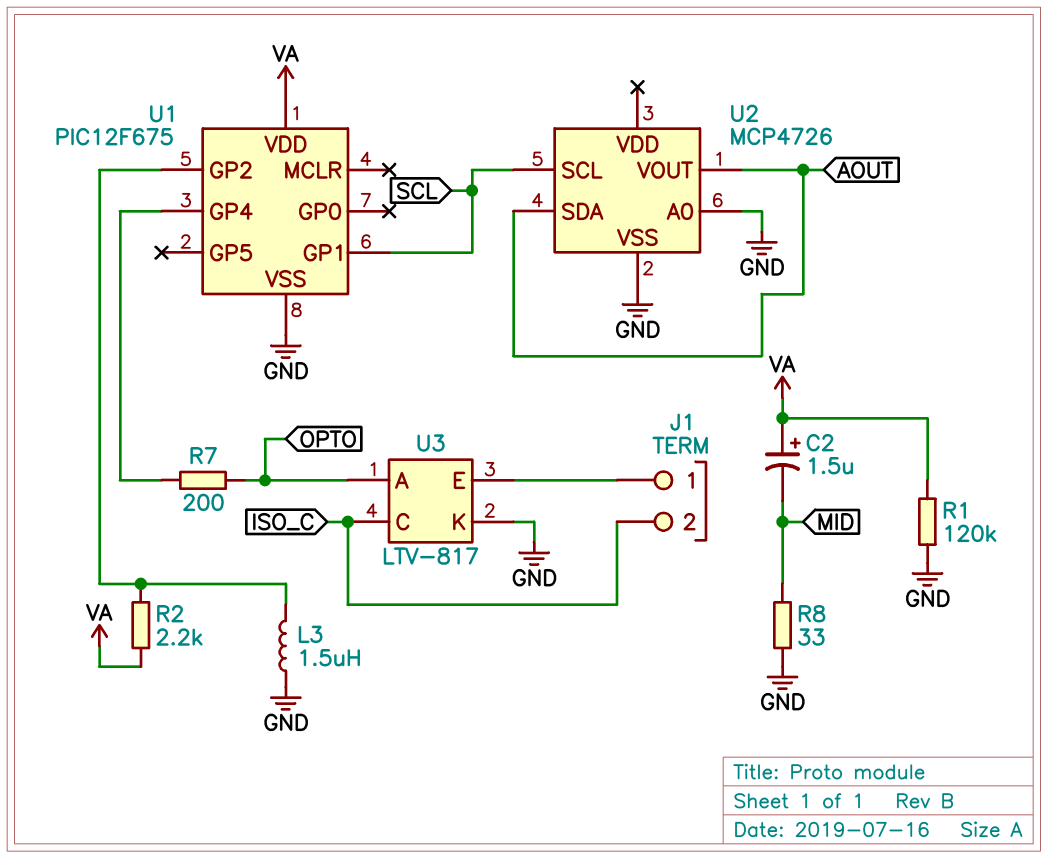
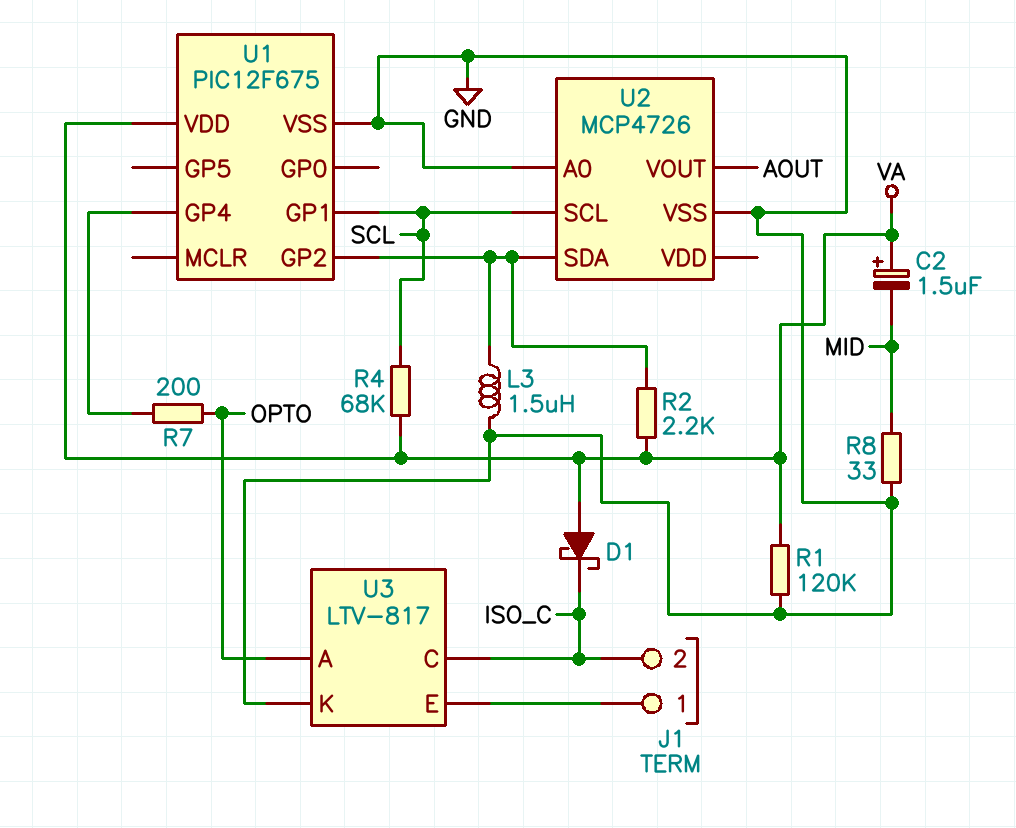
D1: none -> schottky (A VA, K ISO_C)
R4: none -> 68k (SCL, VA)
U2 pin SDA: AOUT -> U1/GP2

